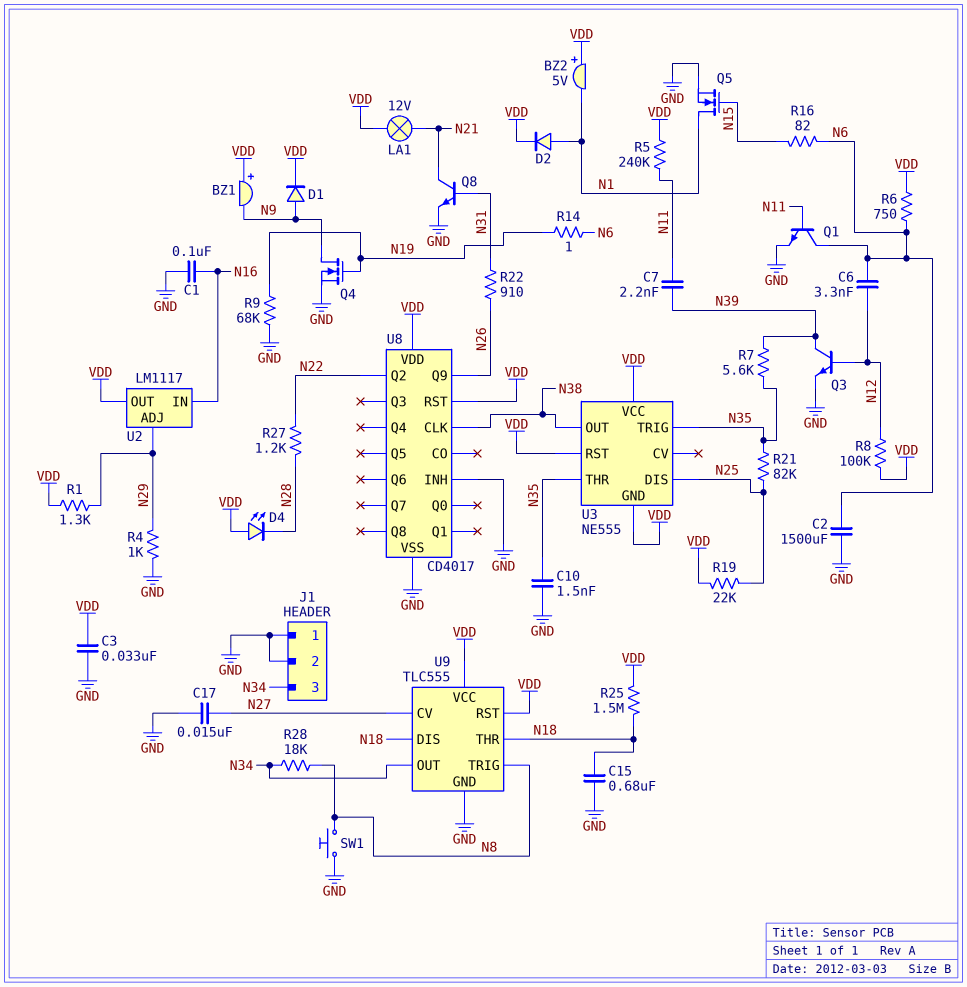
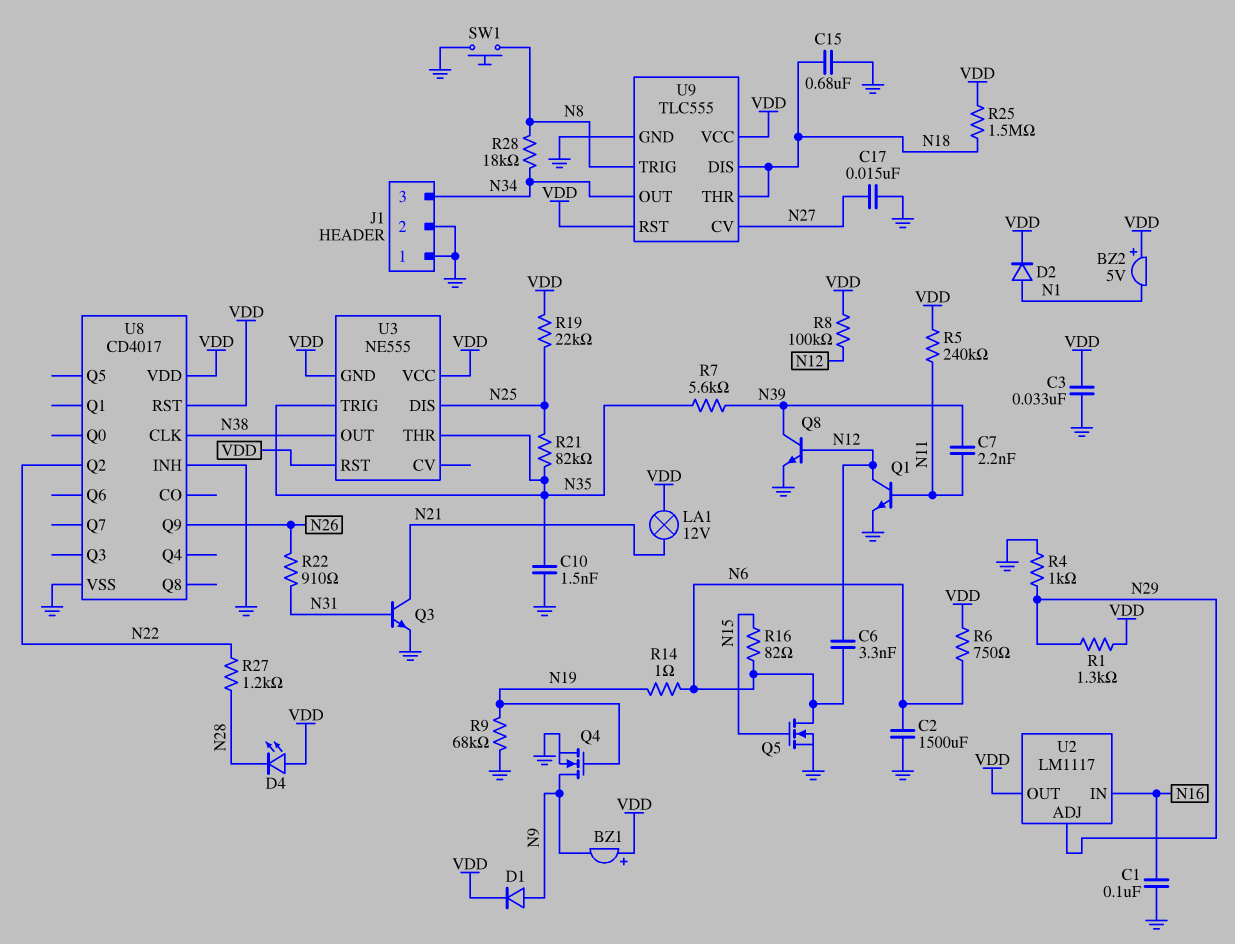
Q1: NPN (B N11, C N6, E GND) -> NPN (B N11, C N12, E GND)
Q3: NPN (B N12, C N39, E GND) -> NPN (B N31, C N21, E GND)
Q5: NMOS (G N15, D N1, S GND) -> NMOS (G N15, D N6, S GND)
Q8: NPN (B N31, C N21, E GND) -> NPN (B N12, C N39, E GND)

